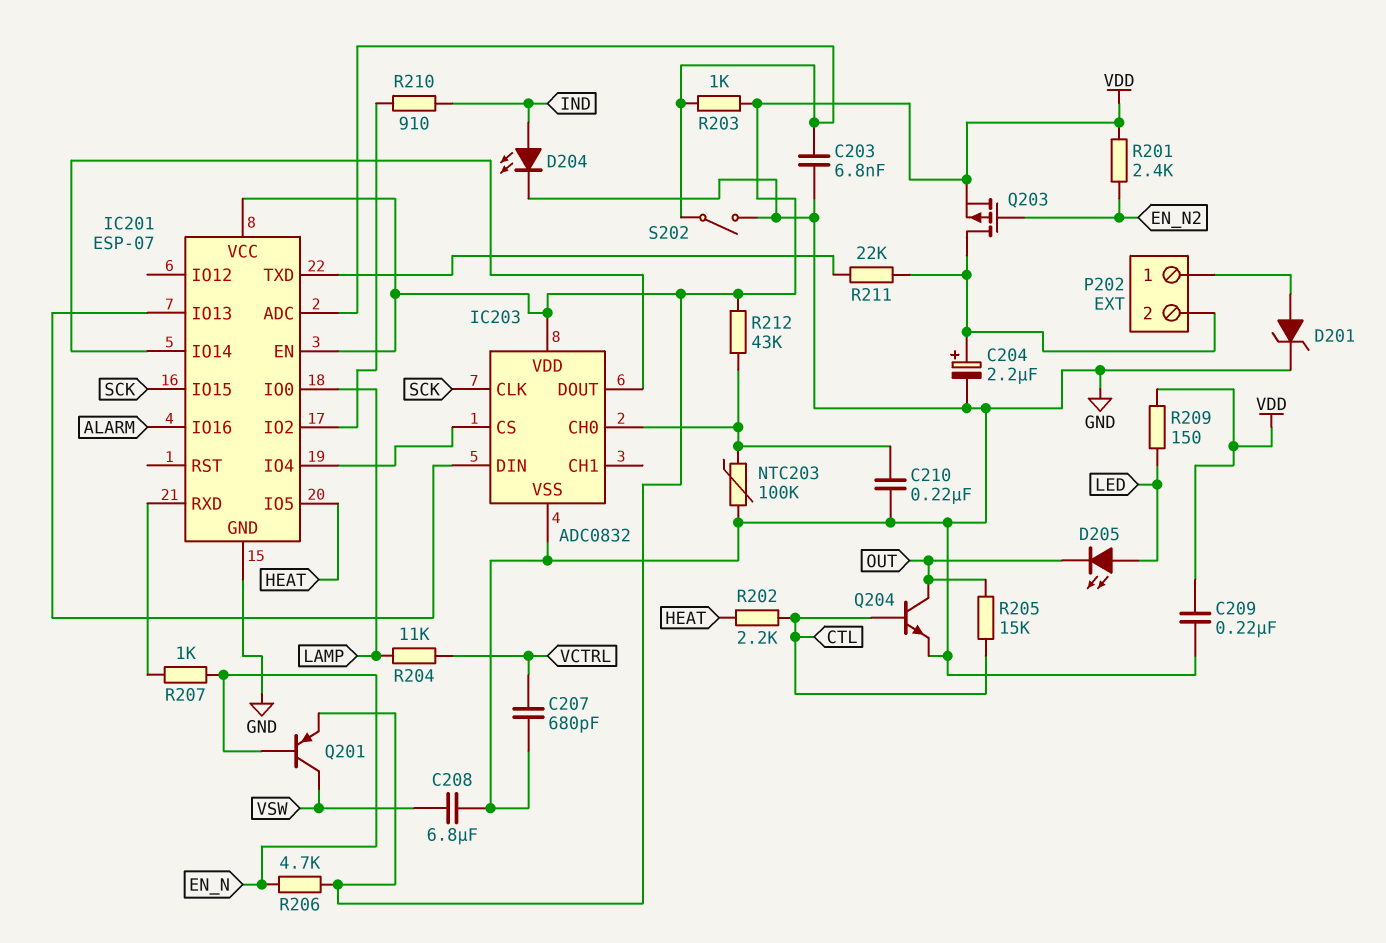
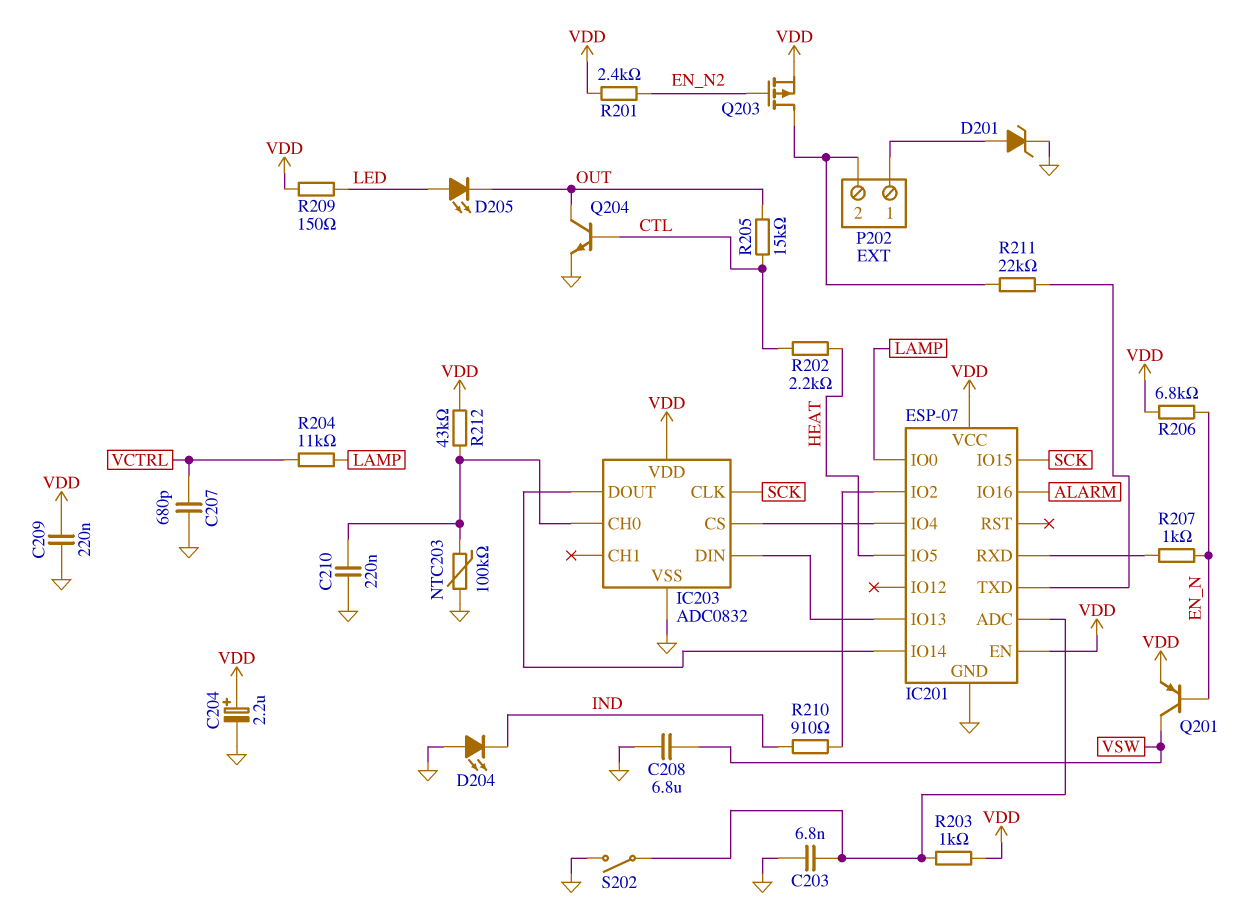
C204: 2.2uF (plus P202/2, minus GND) -> 2.2uF (plus VDD, minus GND)
D204: LED (A IND, K GND) -> LED (A GND, K IND)
R206: 4.7k (EN_N, VDD) -> 6.8k (EN_N, VDD)

